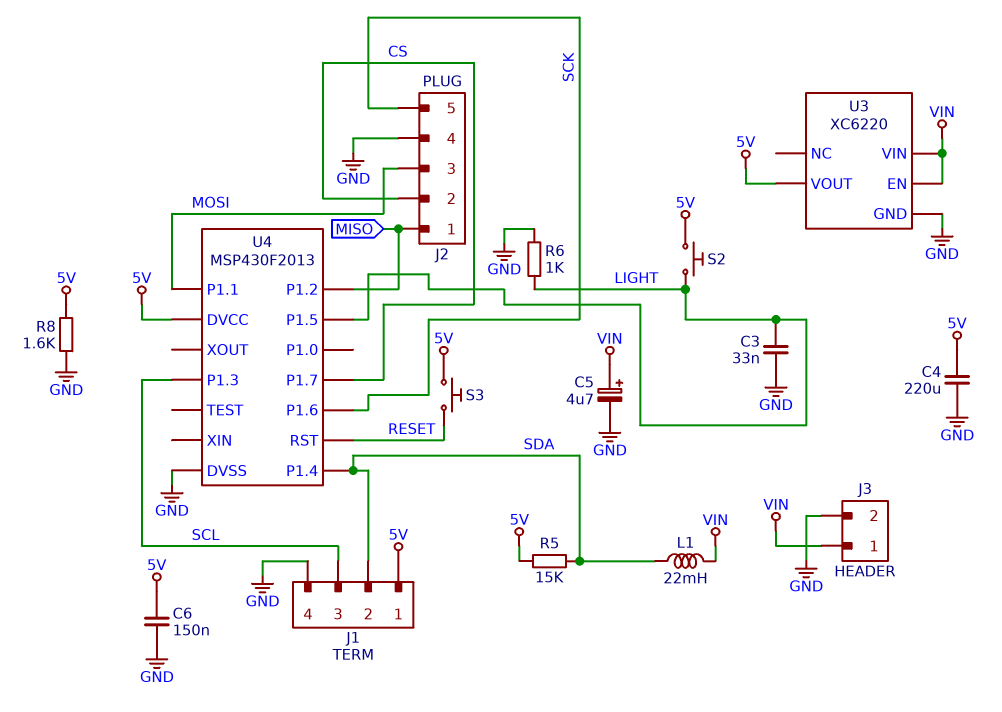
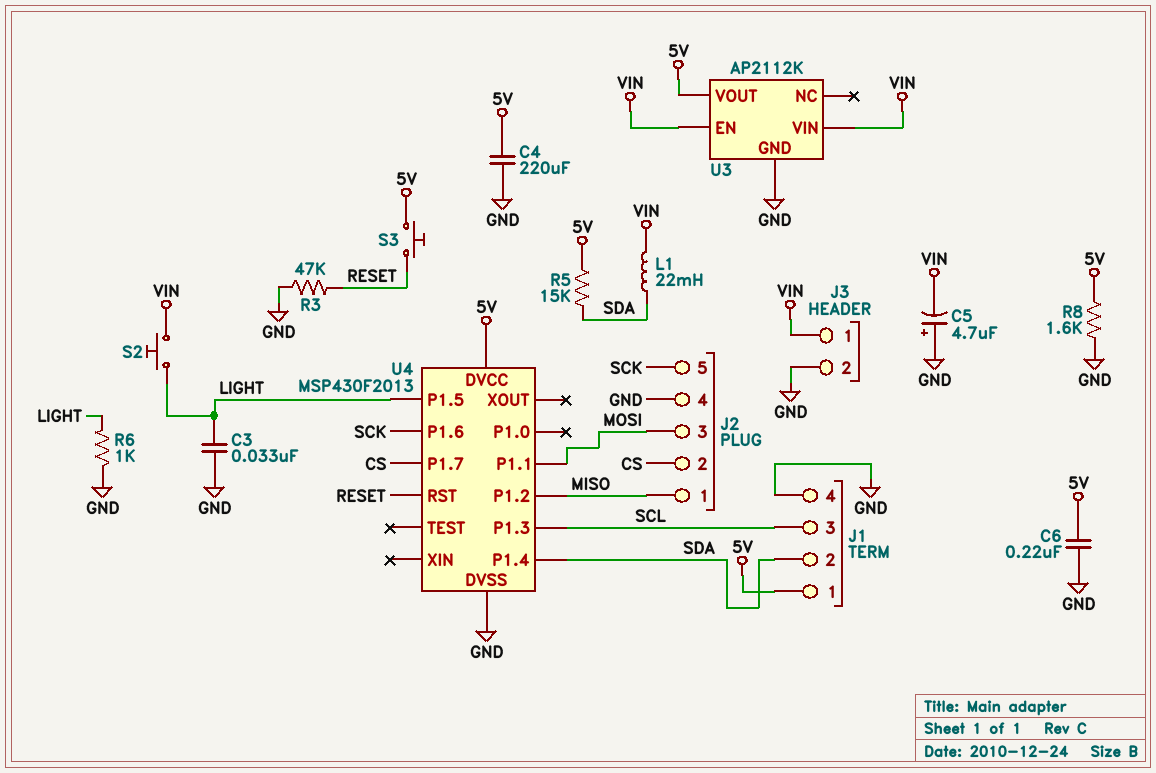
C5: 4.7uF (plus VIN, minus GND) -> 4.7uF (plus GND, minus VIN)
C6: 150nF (5V, GND) -> 220nF (5V, GND)
R3: none -> 47k (GND, RESET)
S2: button (5V, LIGHT) -> button (LIGHT, VIN)
U3: XC6220 -> AP2112K

